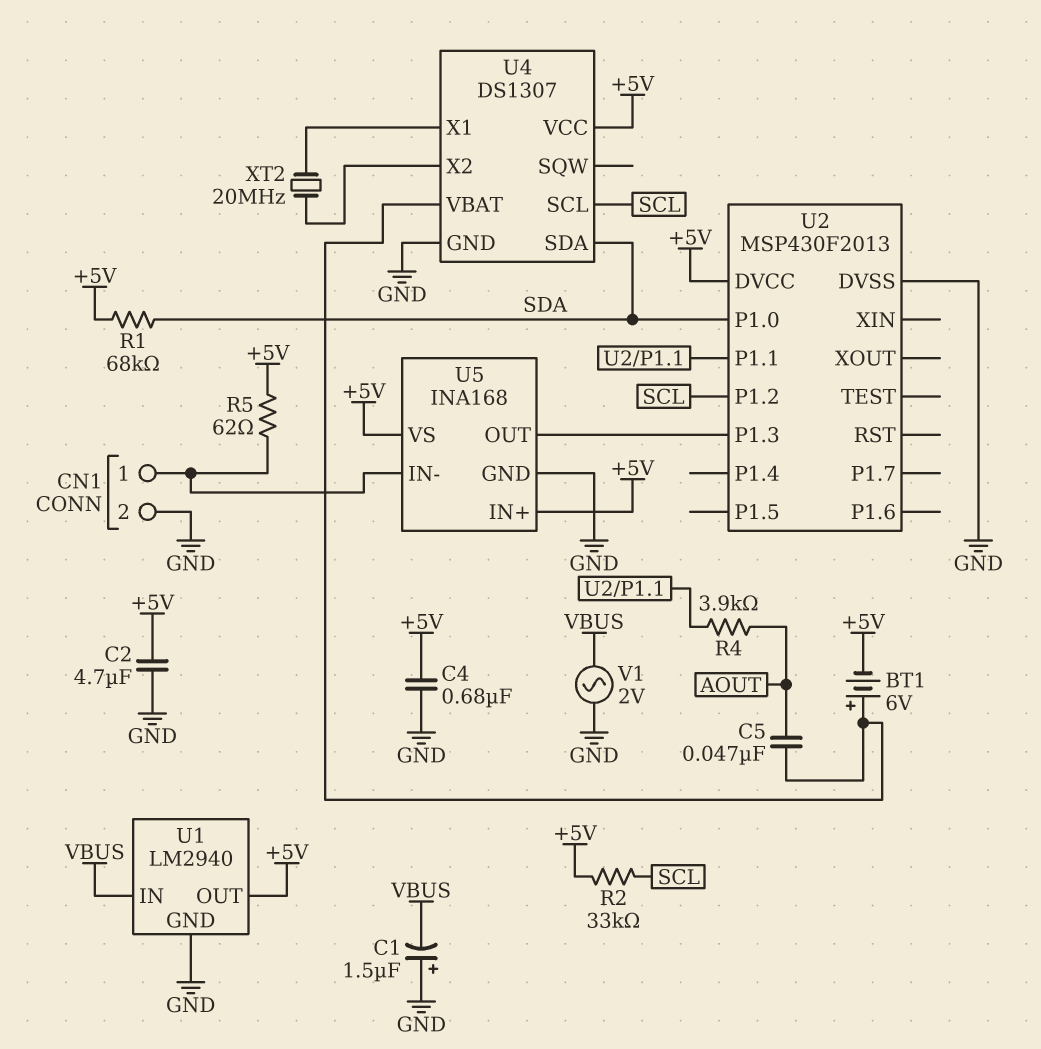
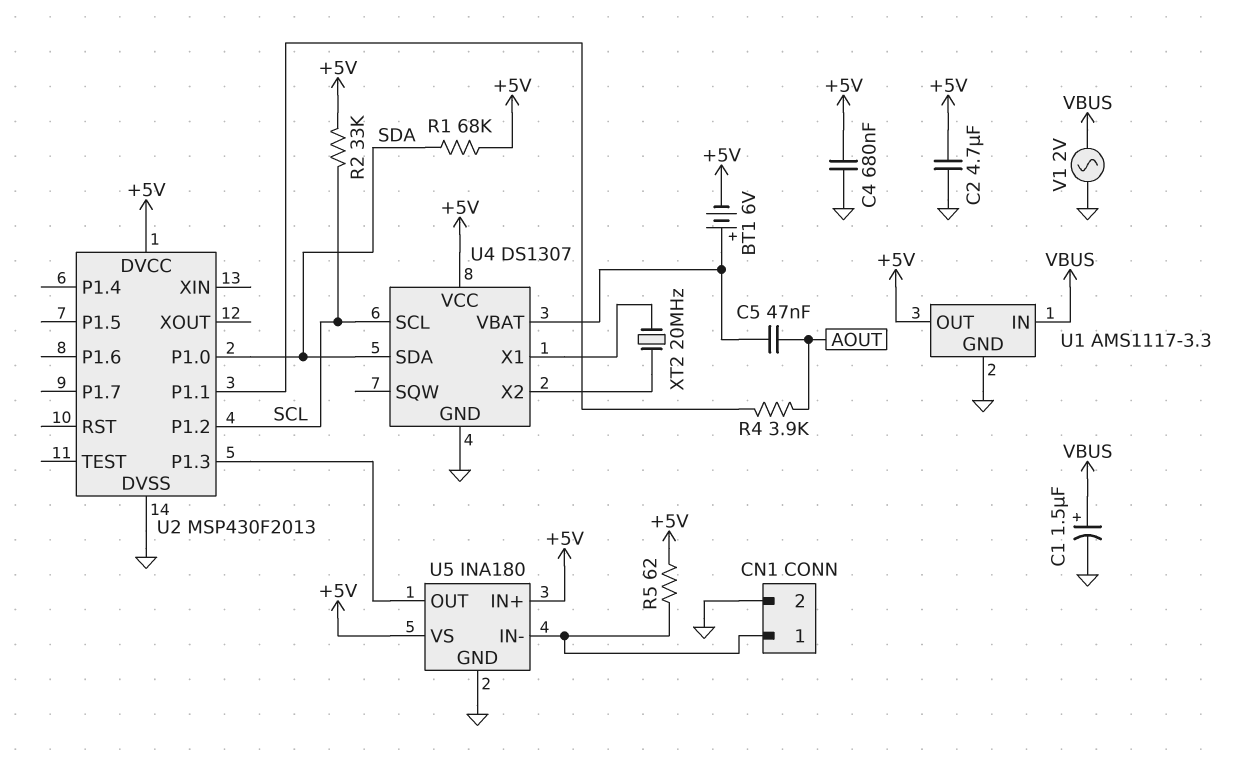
C1: 1.5uF (plus GND, minus VBUS) -> 1.5uF (plus VBUS, minus GND)
U1: LM2940 -> AMS1117-3.3
U5: INA168 -> INA180

